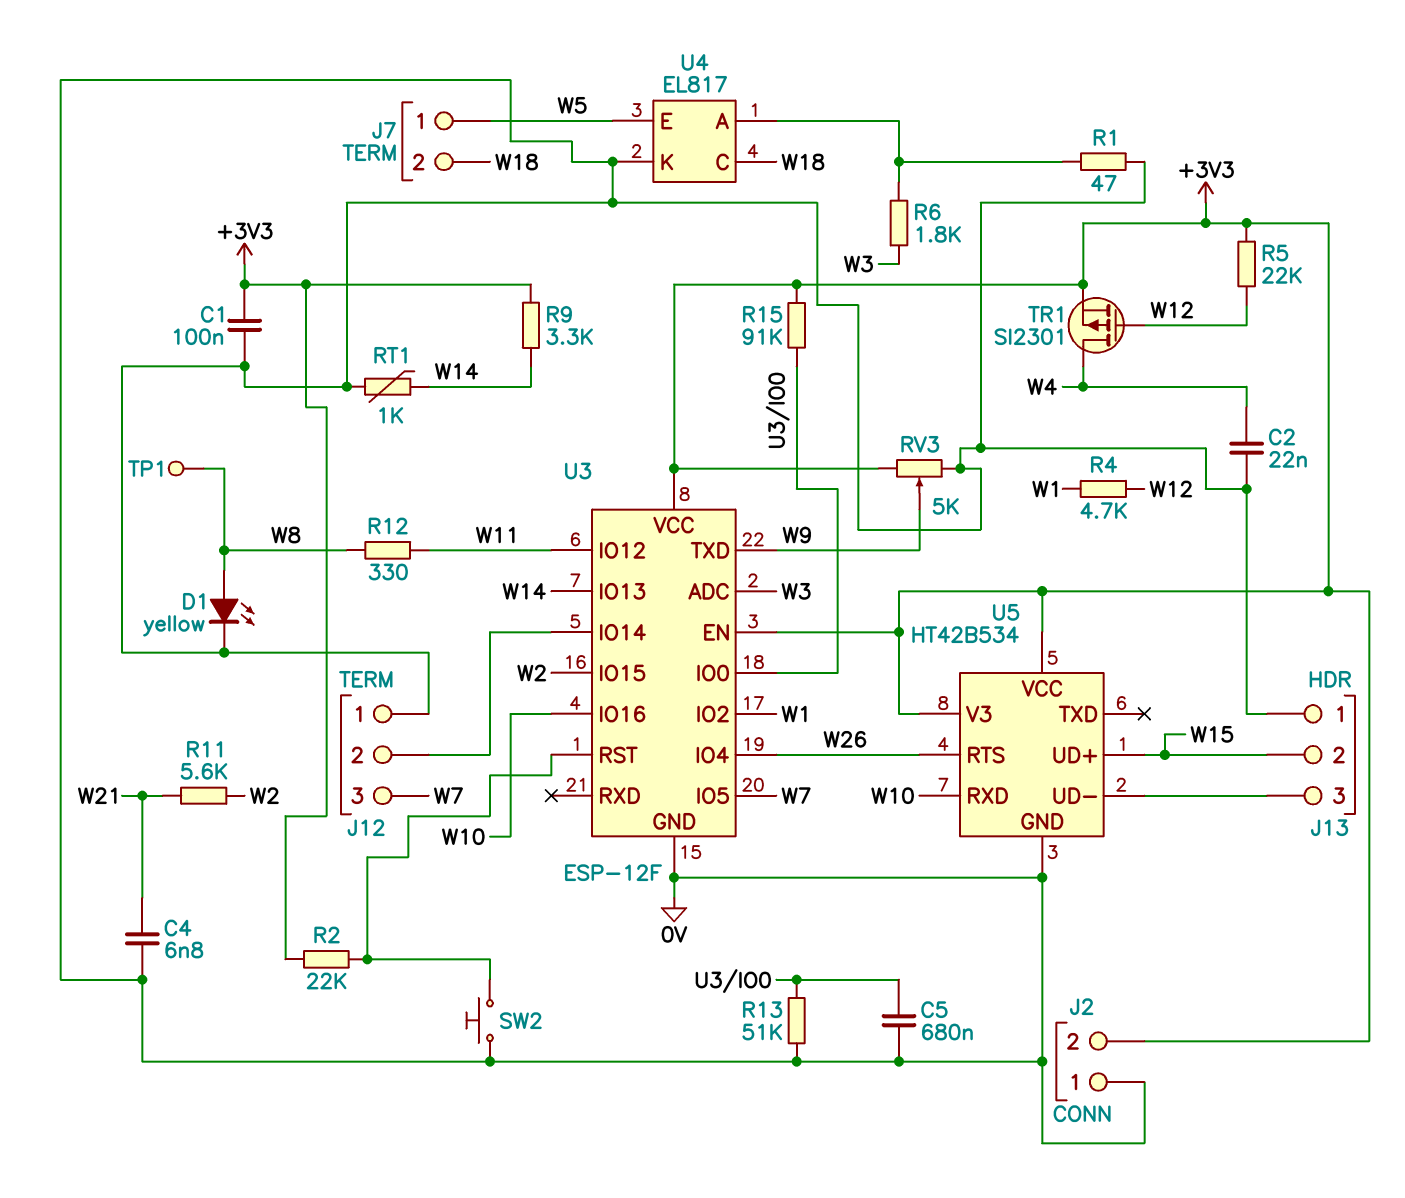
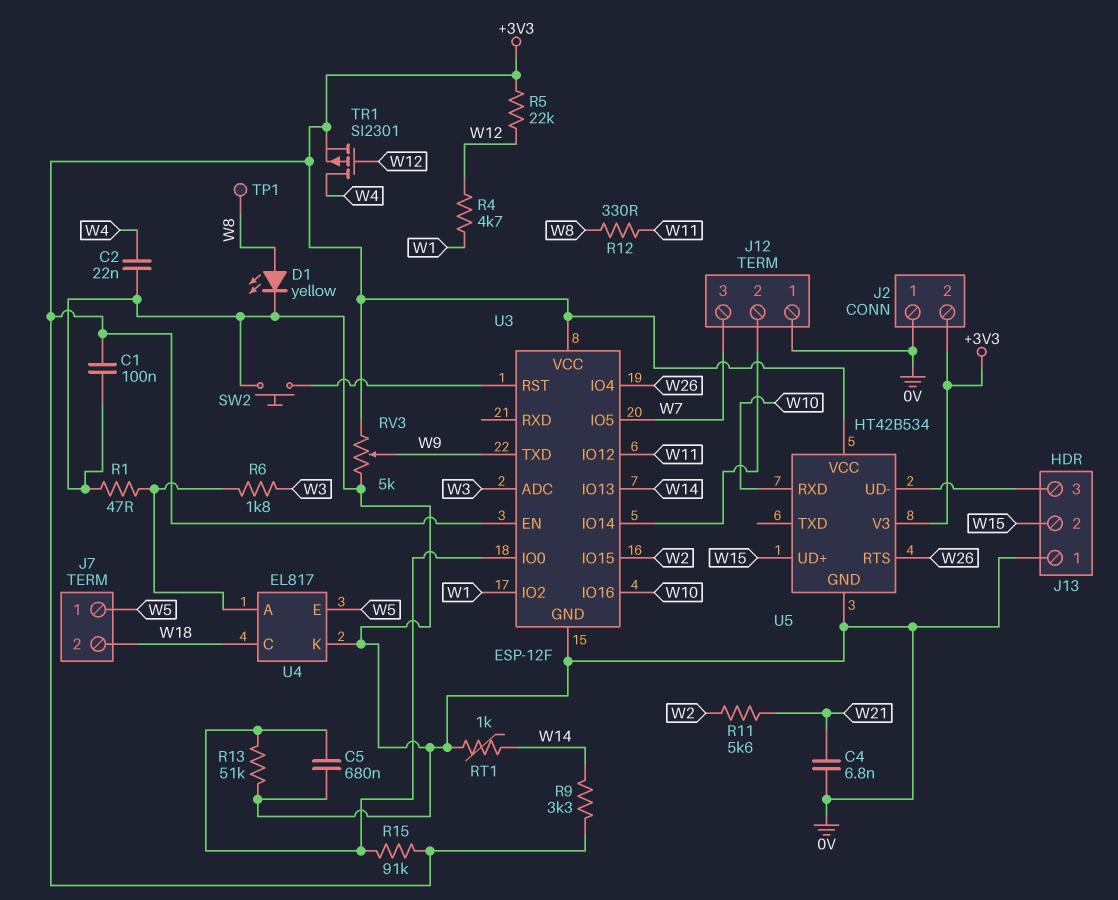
R2: 22k (+3V3, U3/RST) -> none

